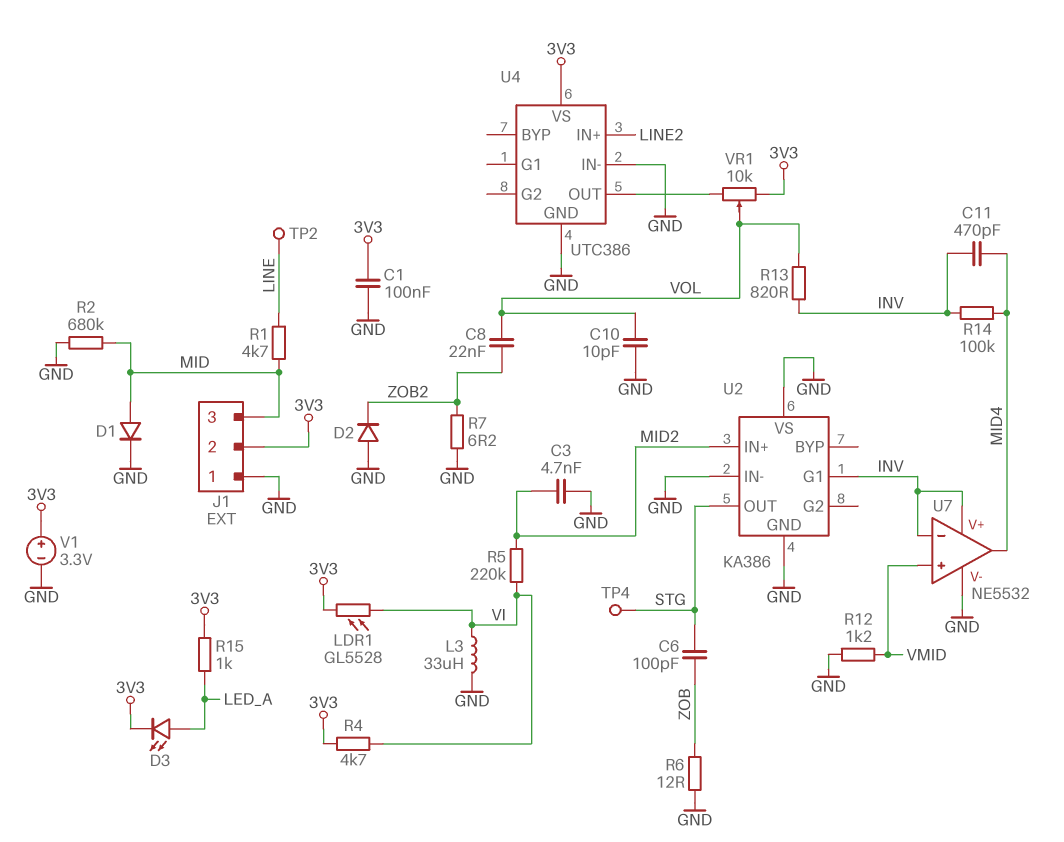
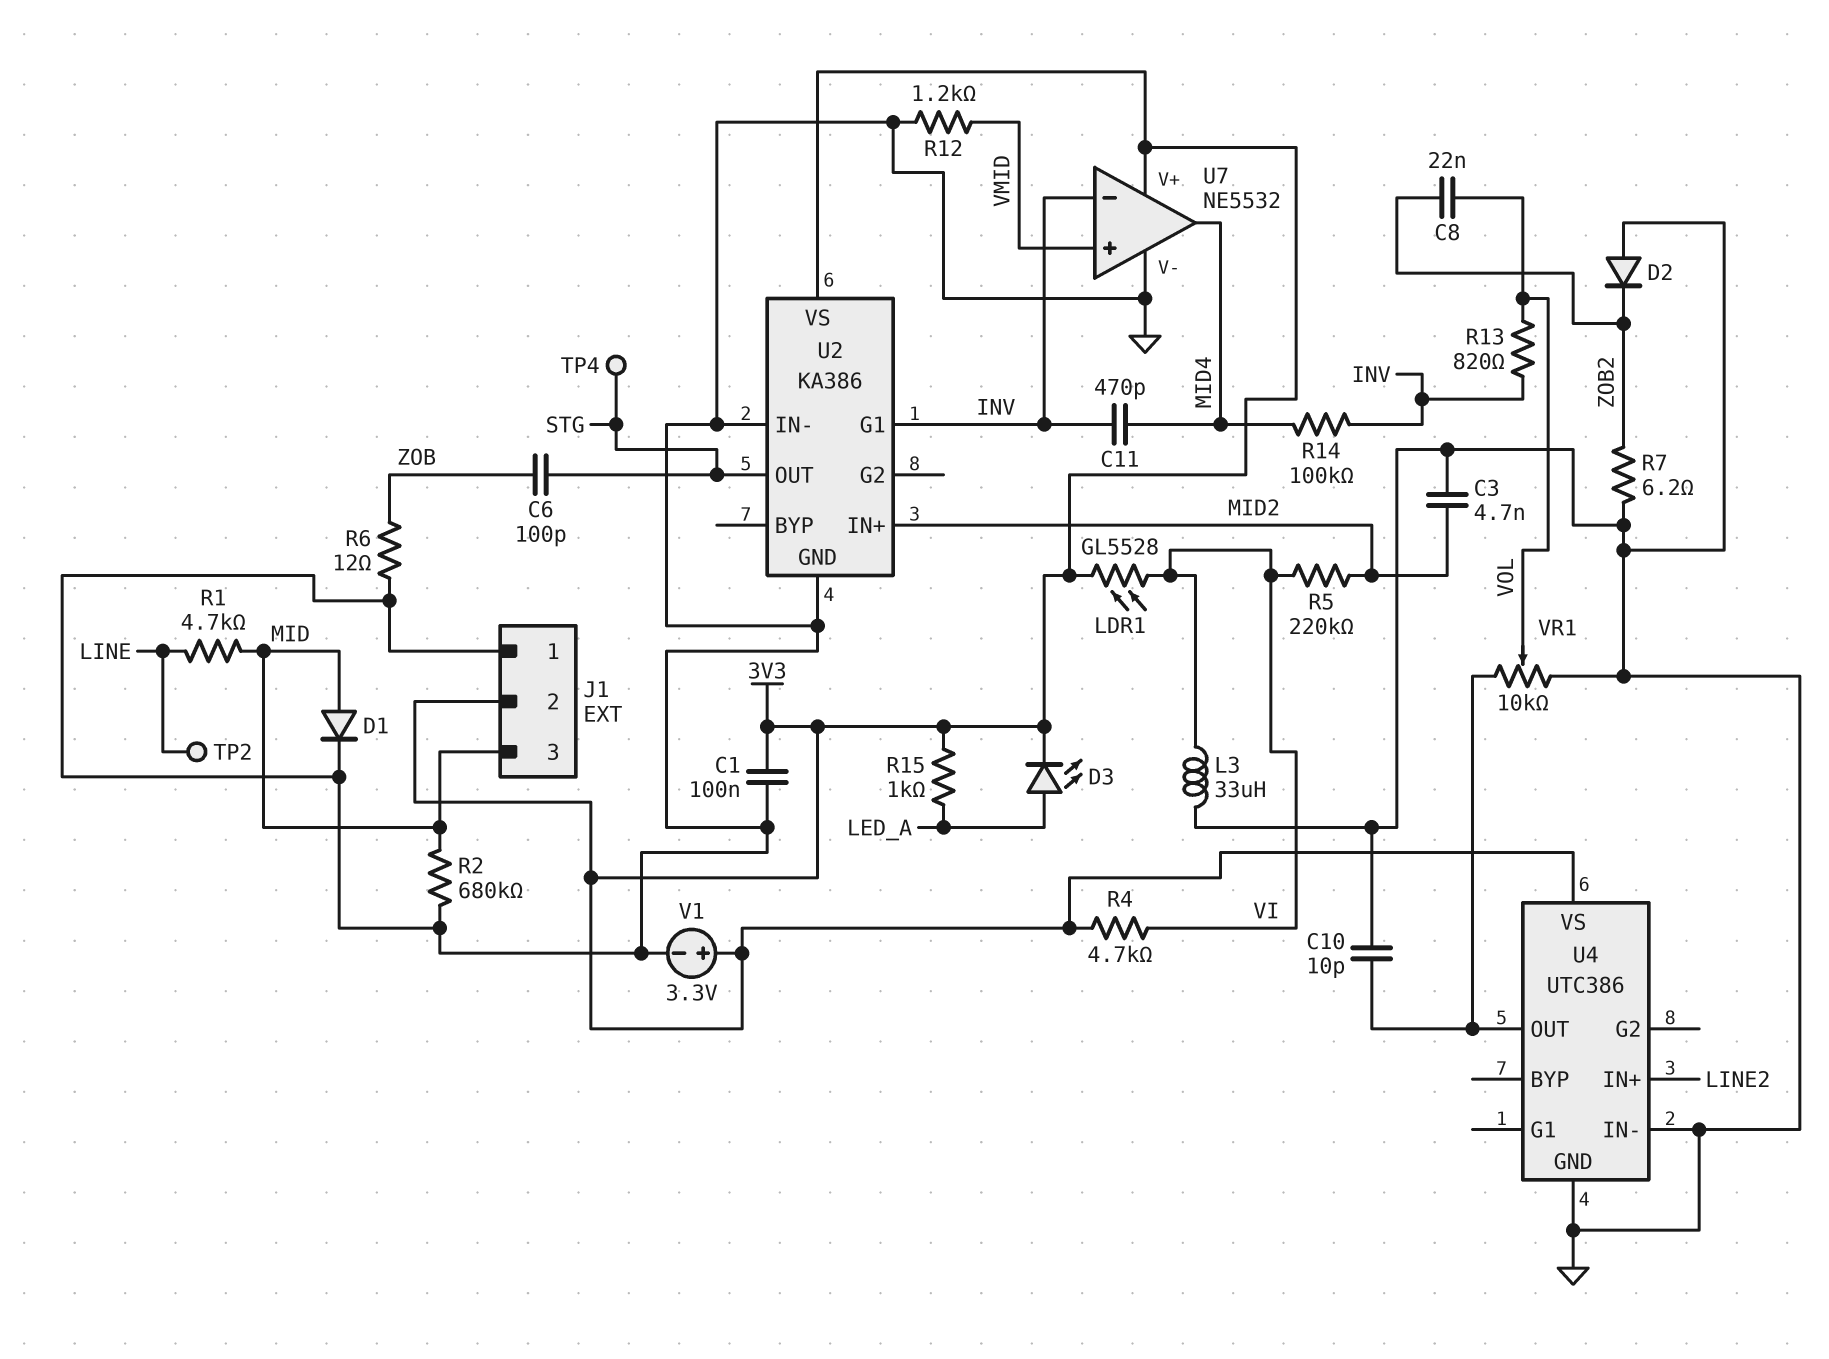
C10: 10pF (GND, VOL) -> 10pF (GND, U4/OUT)
U2 pin VS: GND -> 3V3
U7 pin V+: INV -> 3V3
VR1: 10k (3V3, U4/OUT, wiper VOL) -> 10k (GND, U4/OUT, wiper VOL)

